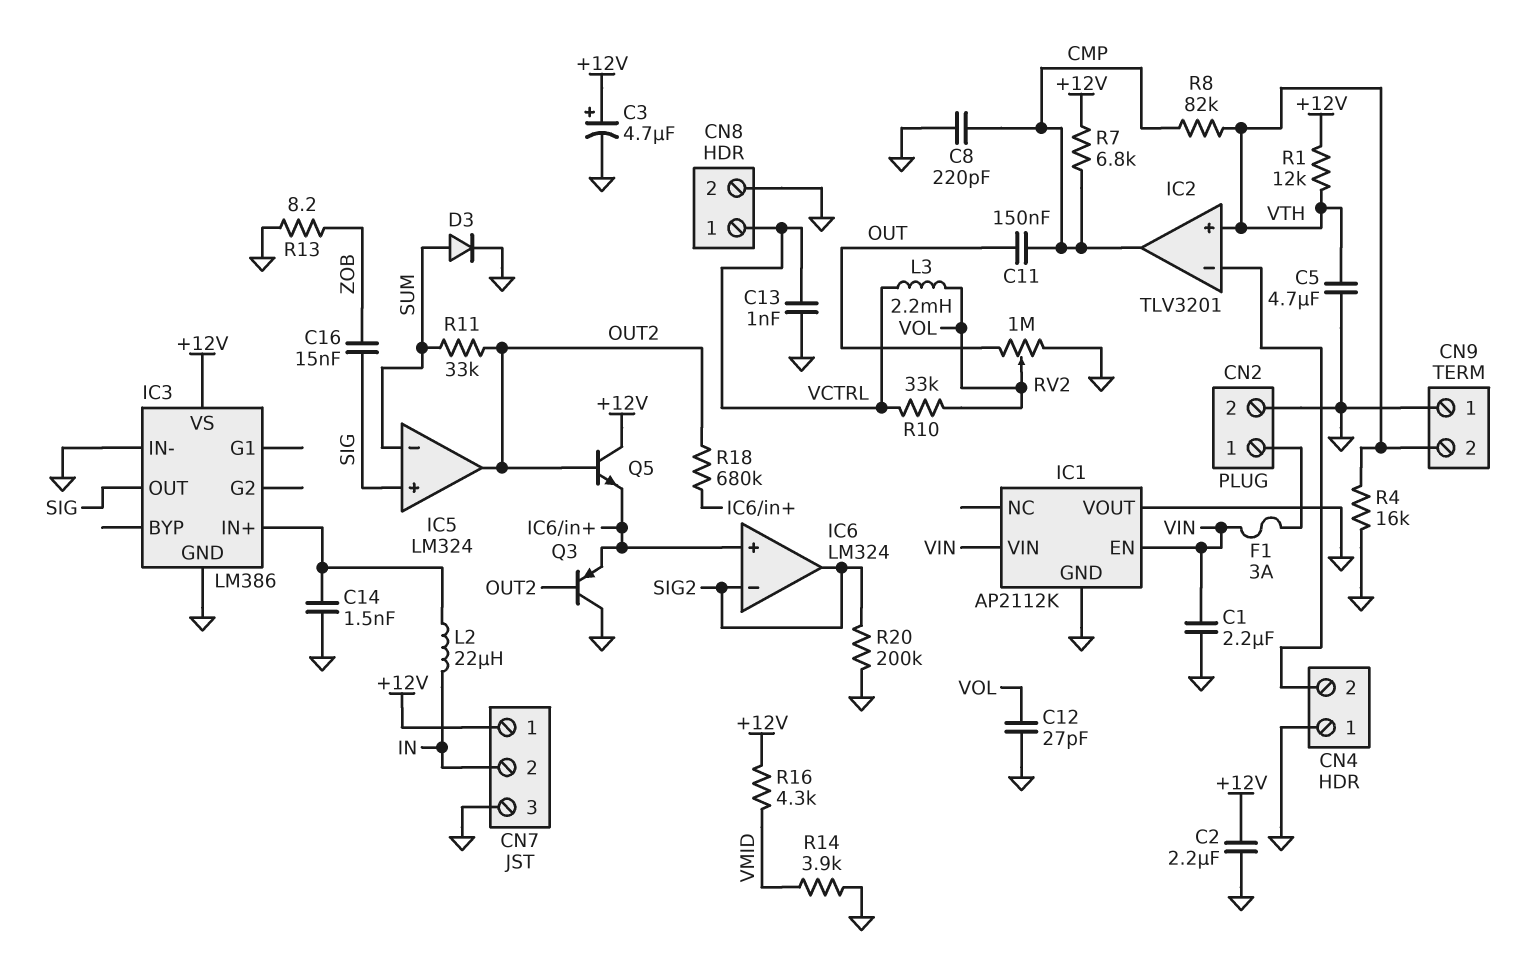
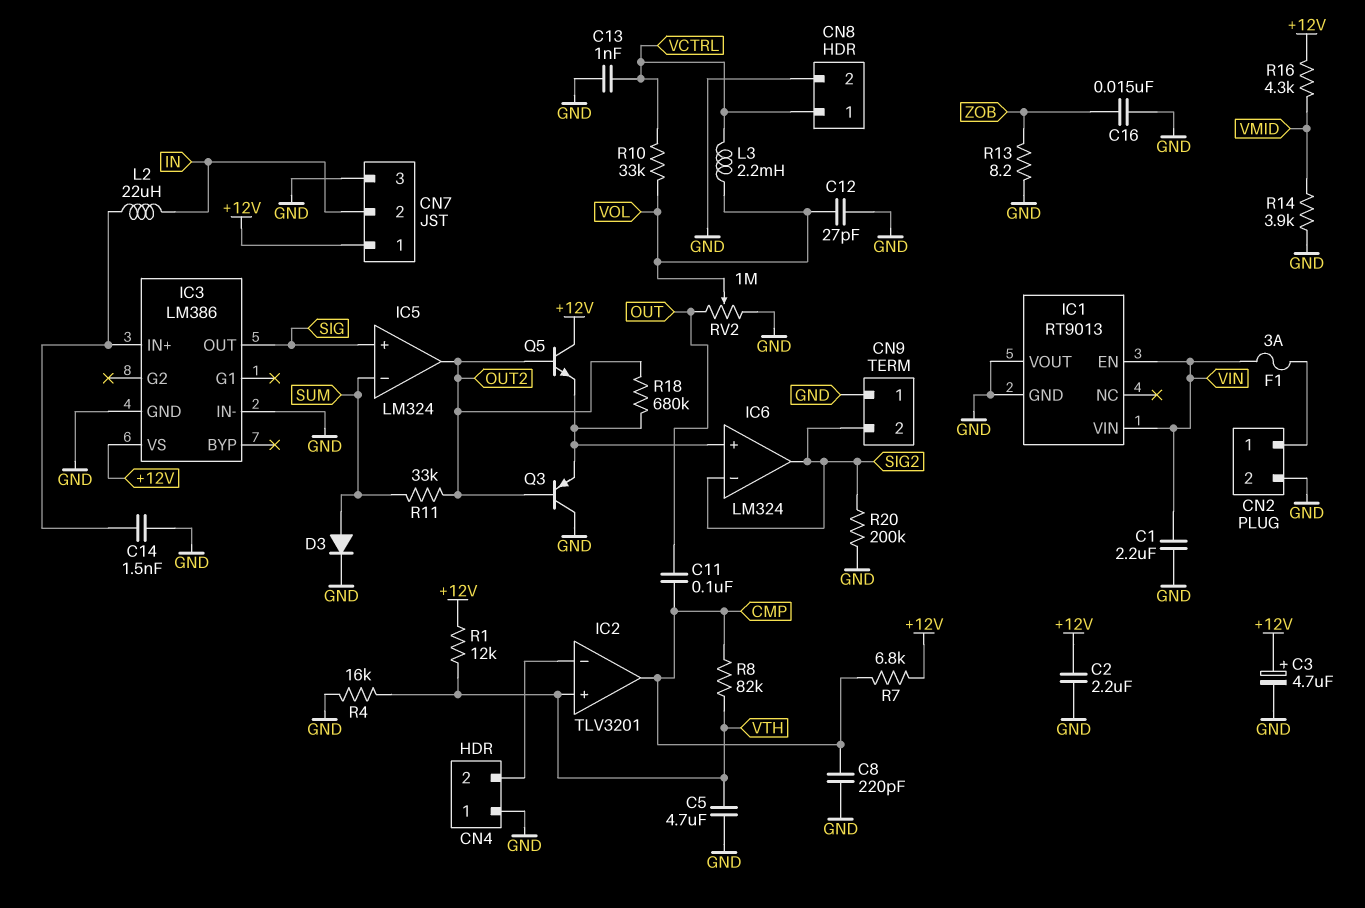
C11: 150nF (CMP, OUT) -> 100nF (CMP, OUT)
C16: 15nF (SIG, ZOB) -> 15nF (GND, ZOB)
CN9 pin 2: VTH -> SIG2
IC1: AP2112K -> RT9013

